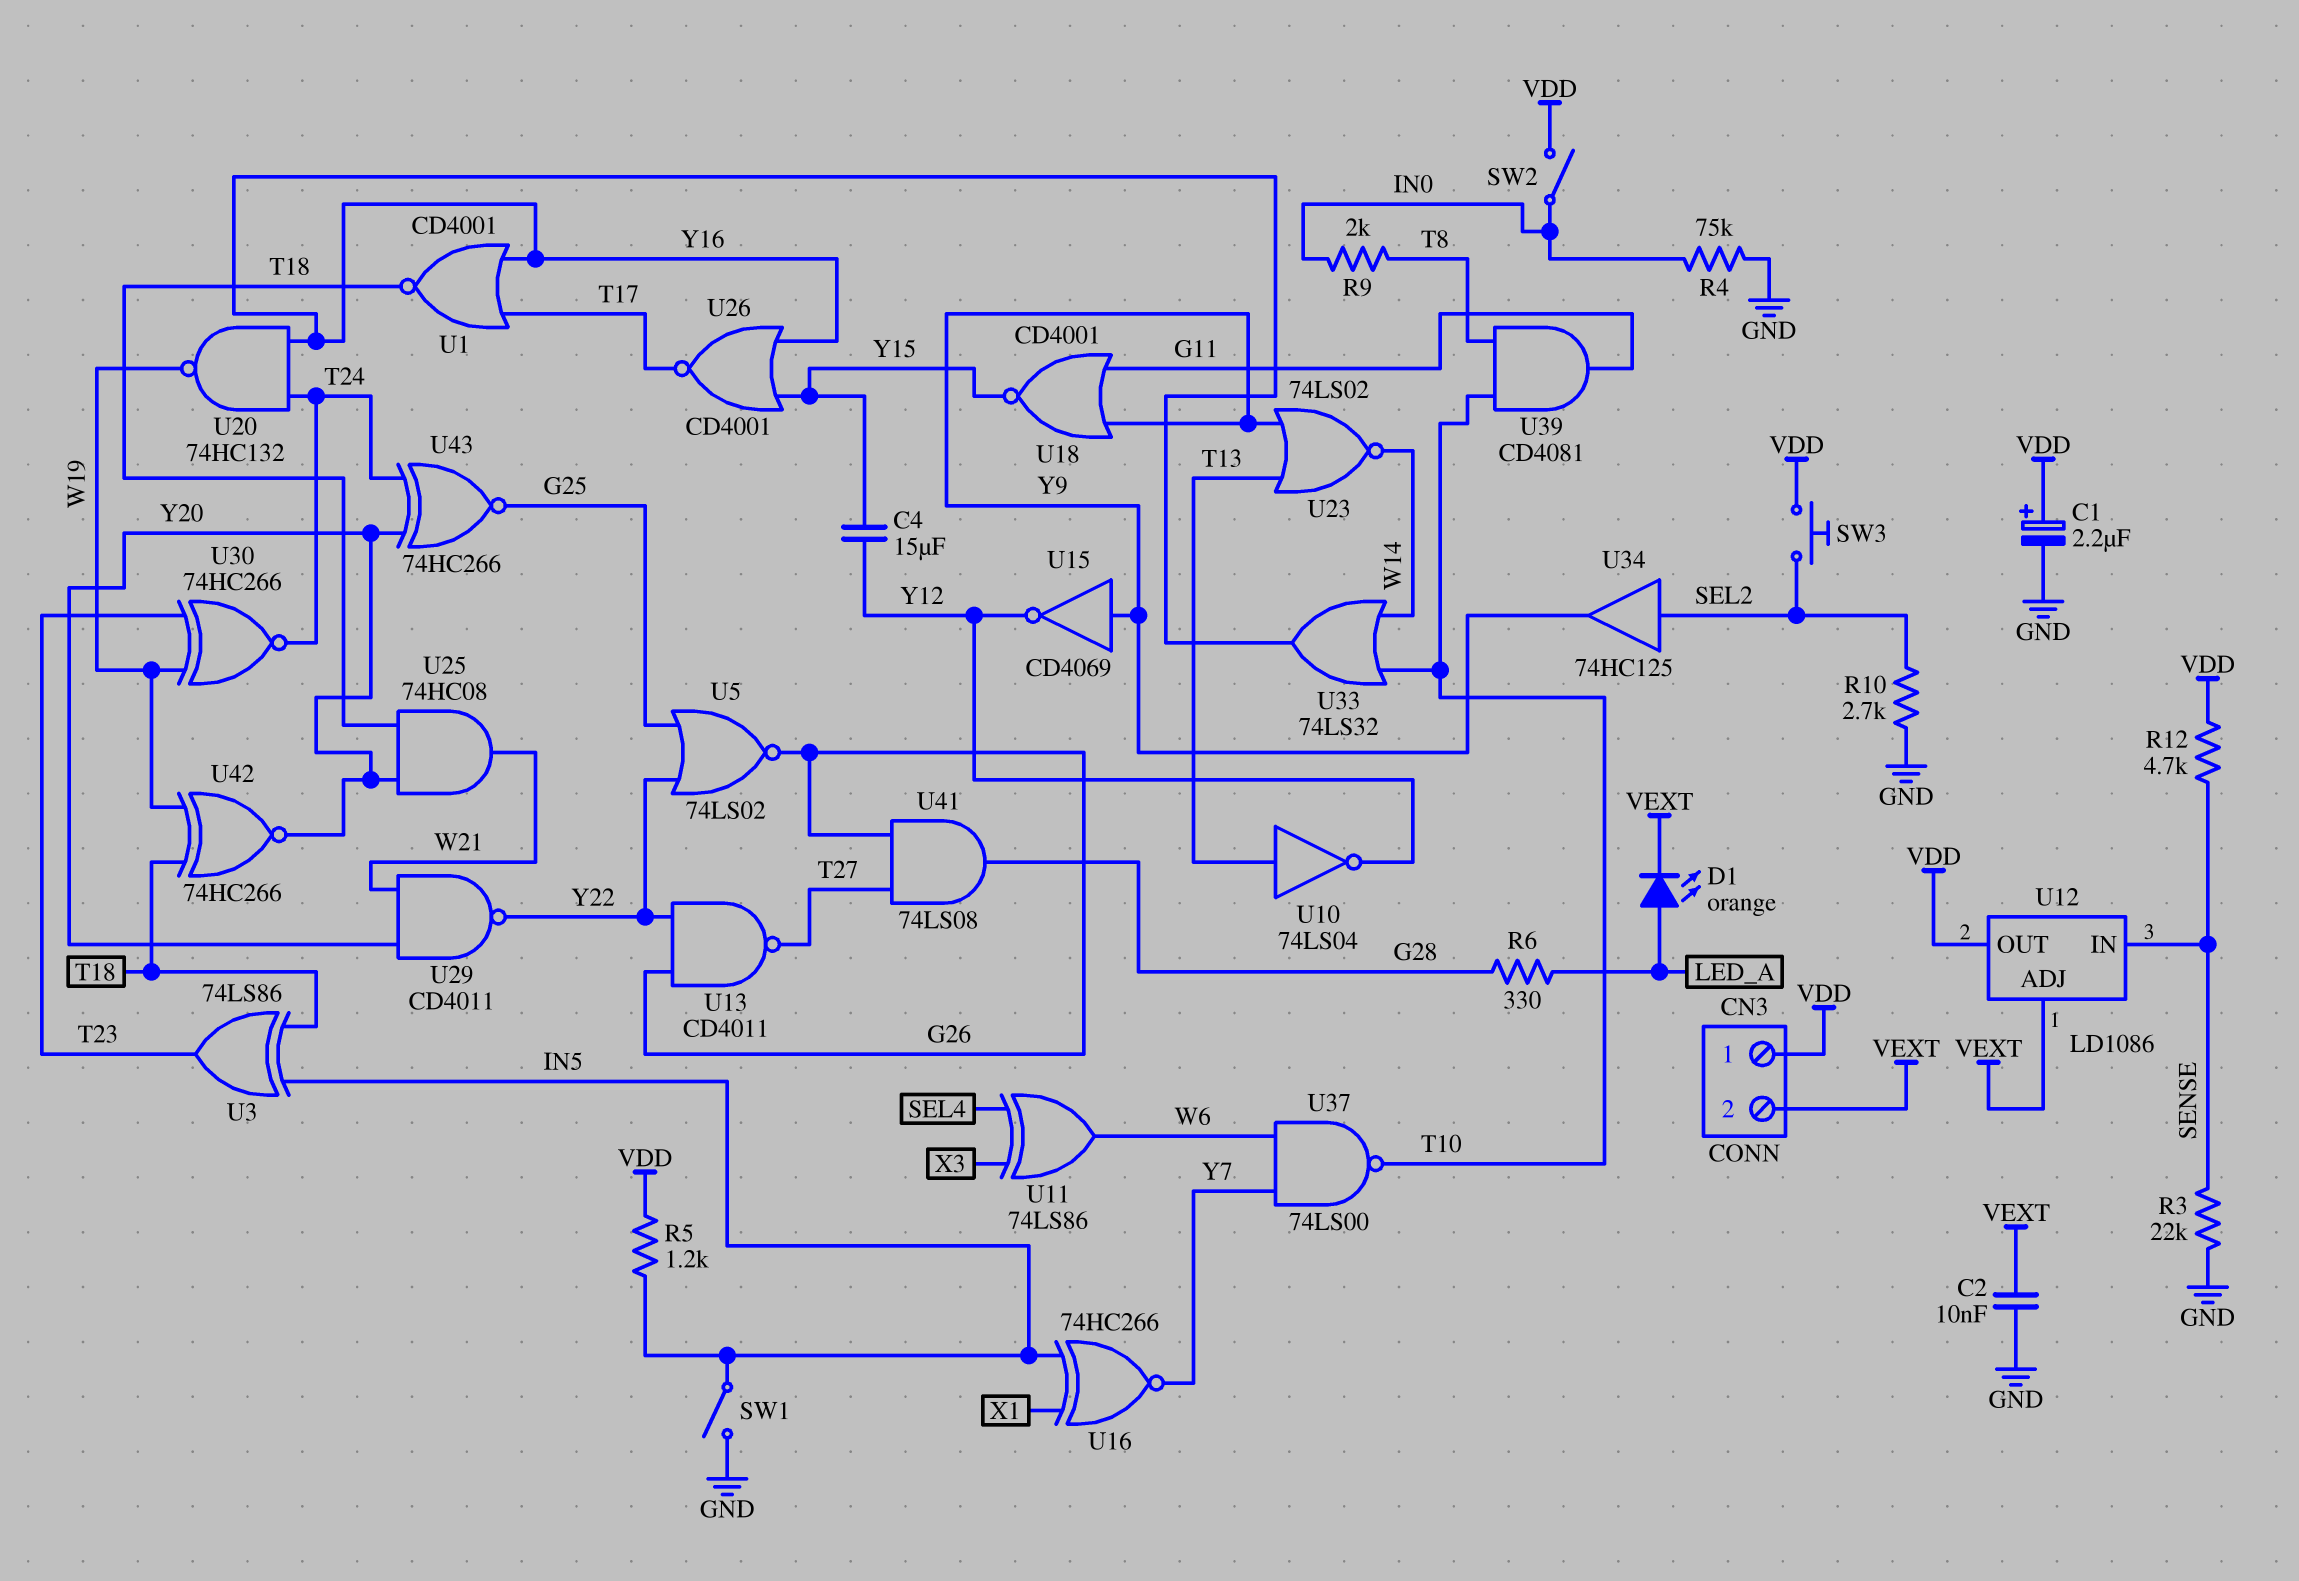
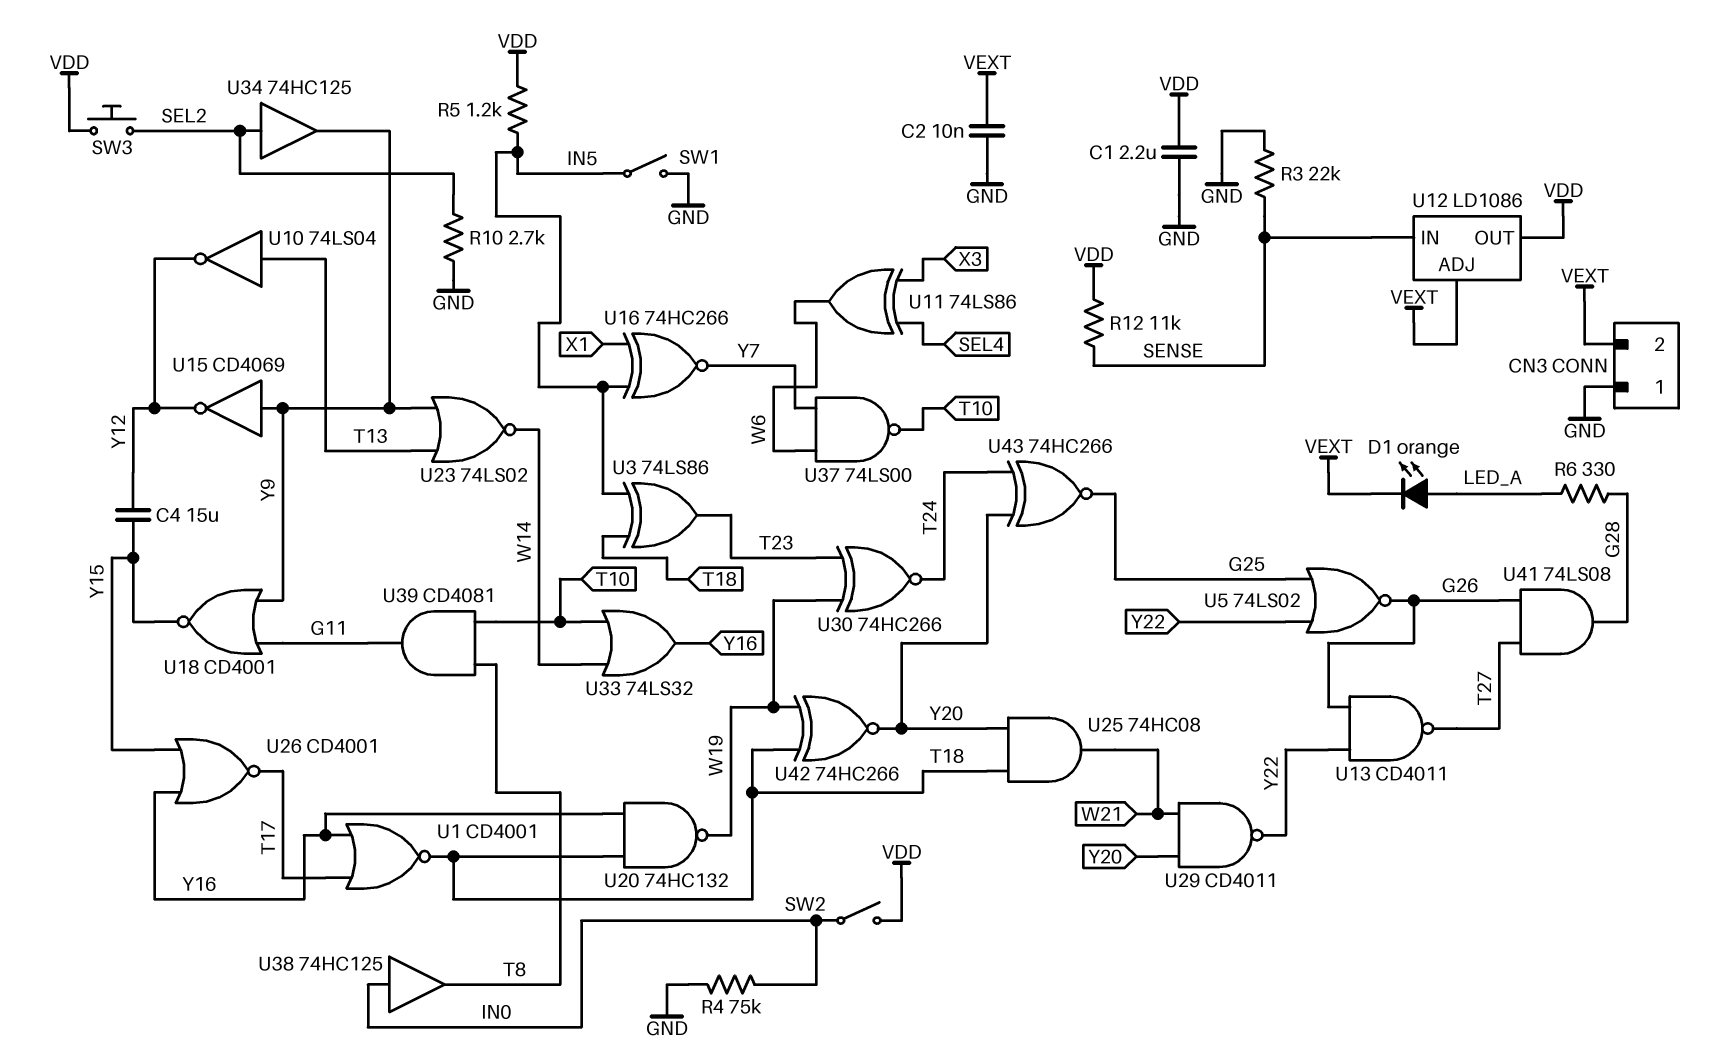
C1: 2.2uF (plus VDD, minus GND) -> 2.2uF (GND, VDD)
CN3 pin 1: VDD -> GND
R9: 2k (IN0, T8) -> none
R12: 4.7k (SENSE, VDD) -> 11k (SENSE, VDD)
U20: NAND 74HC132 (in T24, in Y16, out W19) -> NAND 74HC132 (in T18, in Y16, out W19)
U38: none -> buffer 74HC125 (in IN0, out T8)

